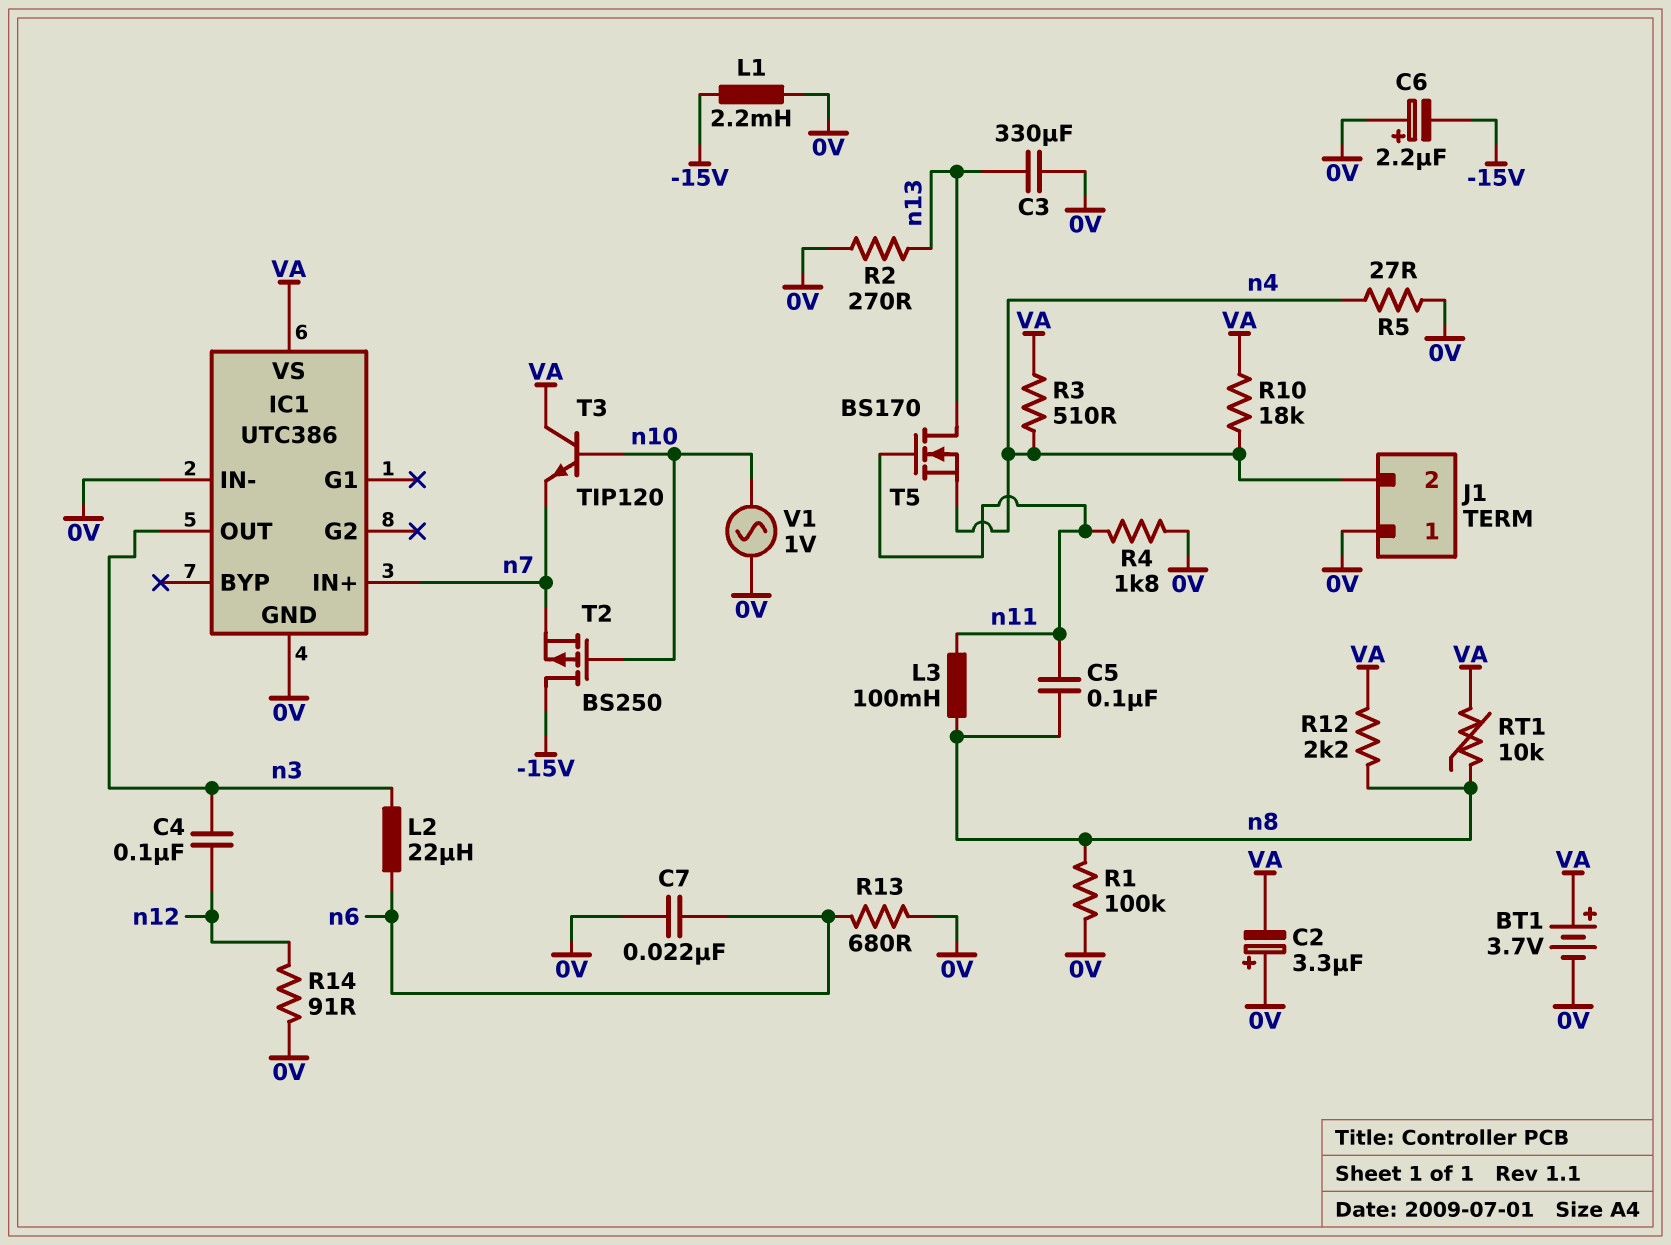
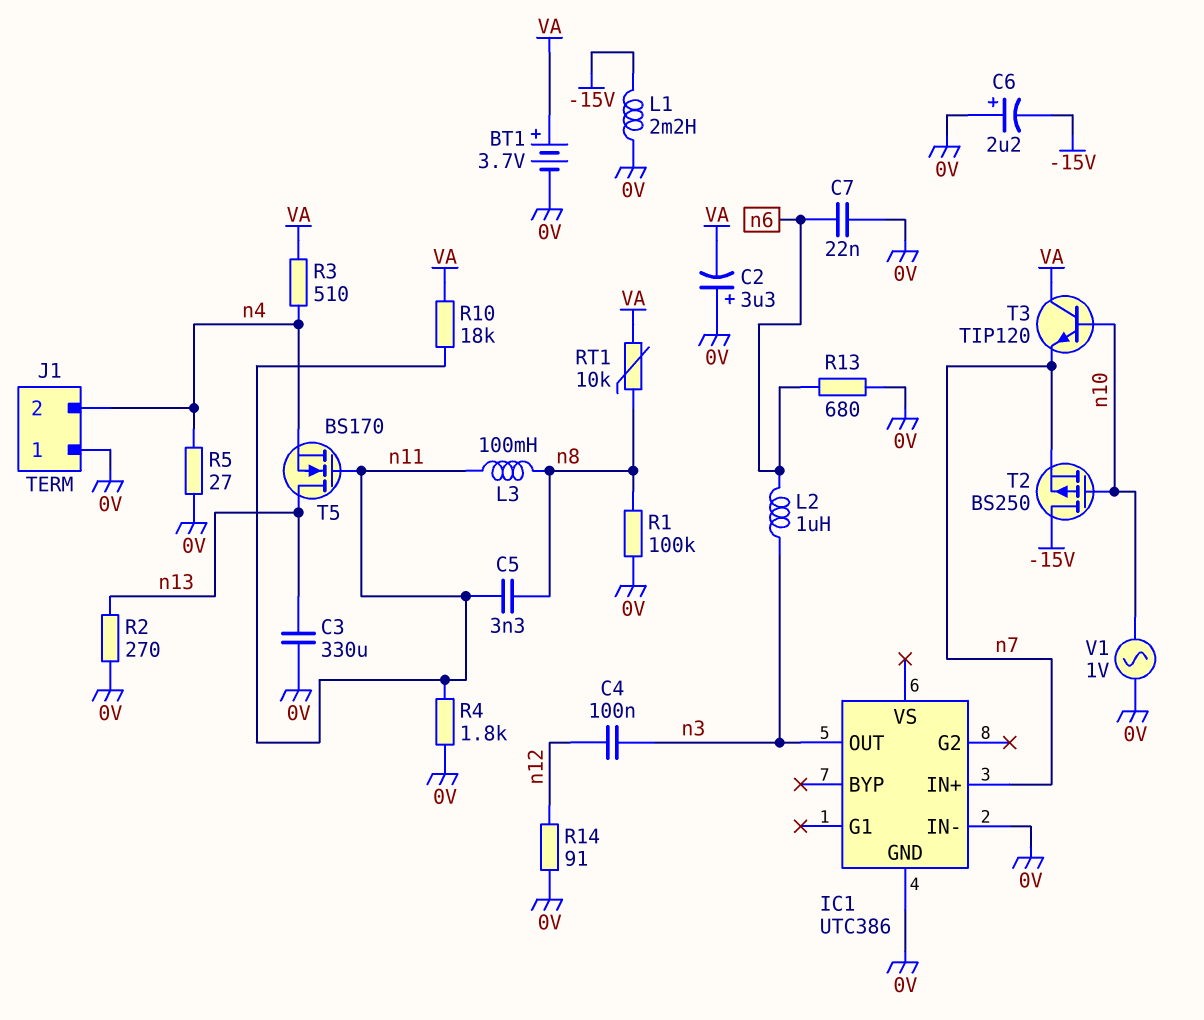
C5: 100nF (n8, n11) -> 3.3nF (n8, n11)
IC1 pin VS: VA -> none
L2: 22uH (n3, n6) -> 1uH (n3, n6)
R10: 18k (VA, n4) -> 18k (VA, n11)
R12: 2.2k (VA, n8) -> none

